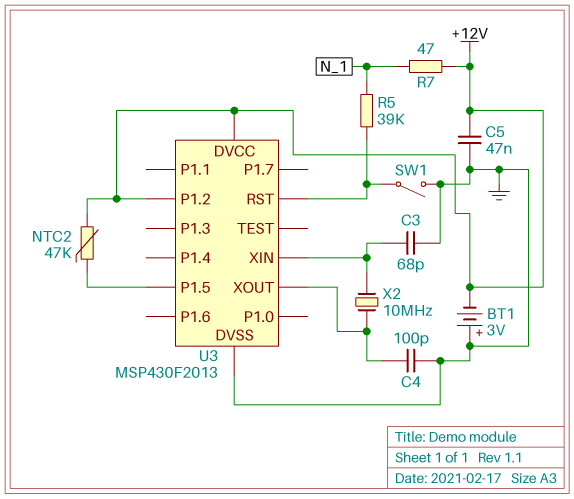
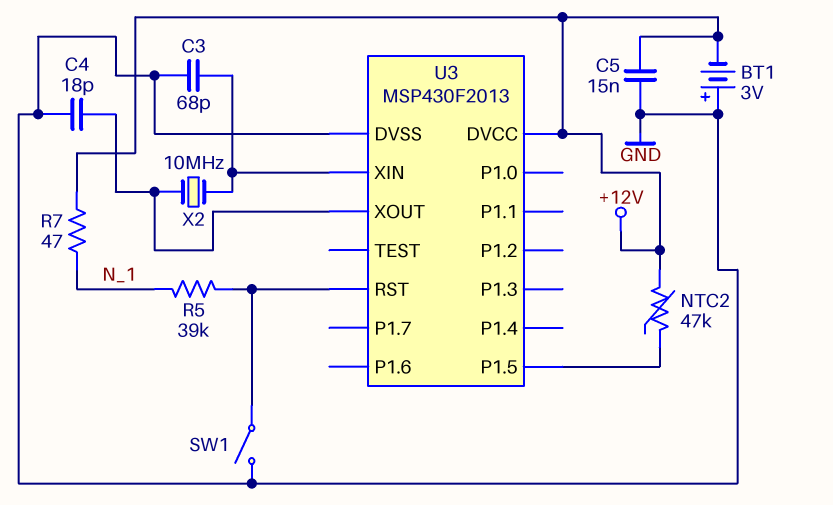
C4: 100pF (GND, U3/XOUT) -> 18pF (GND, U3/XOUT)
C5: 47nF (+12V, GND) -> 15nF (+12V, GND)
U3 pin P1.2: +12V -> none

